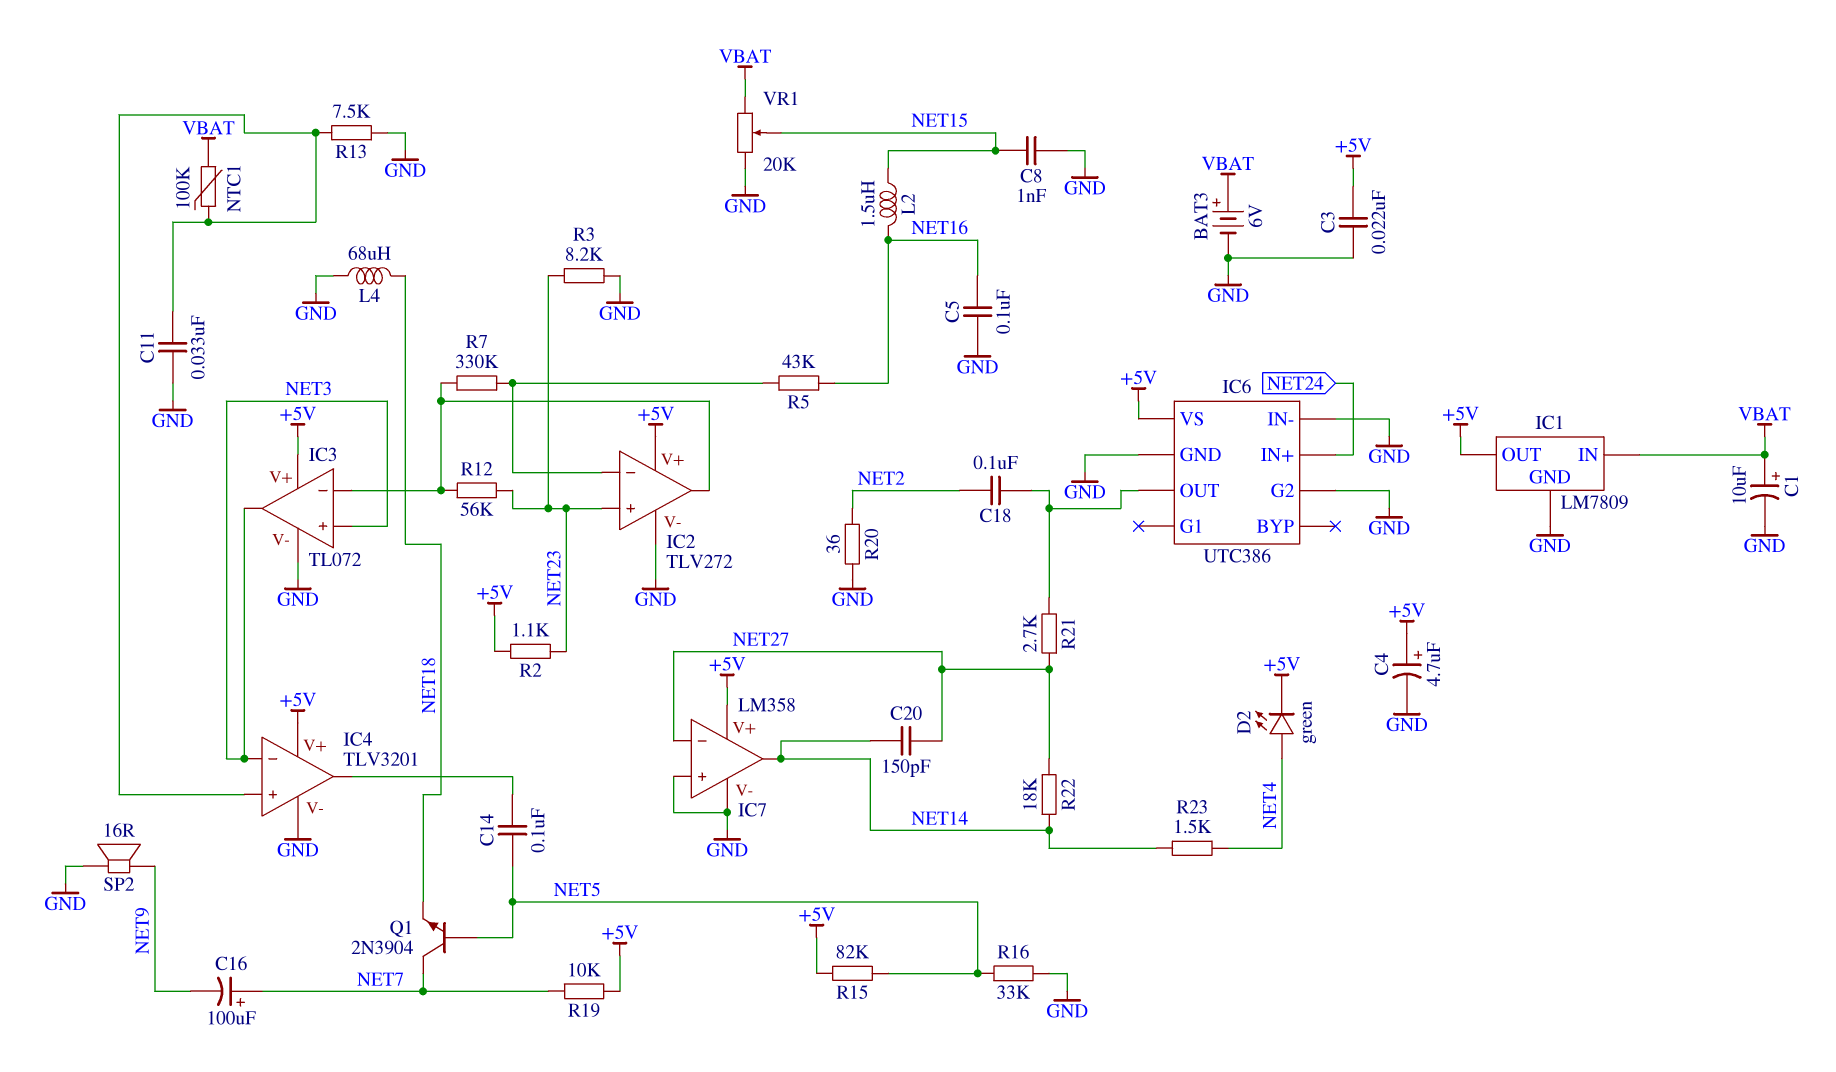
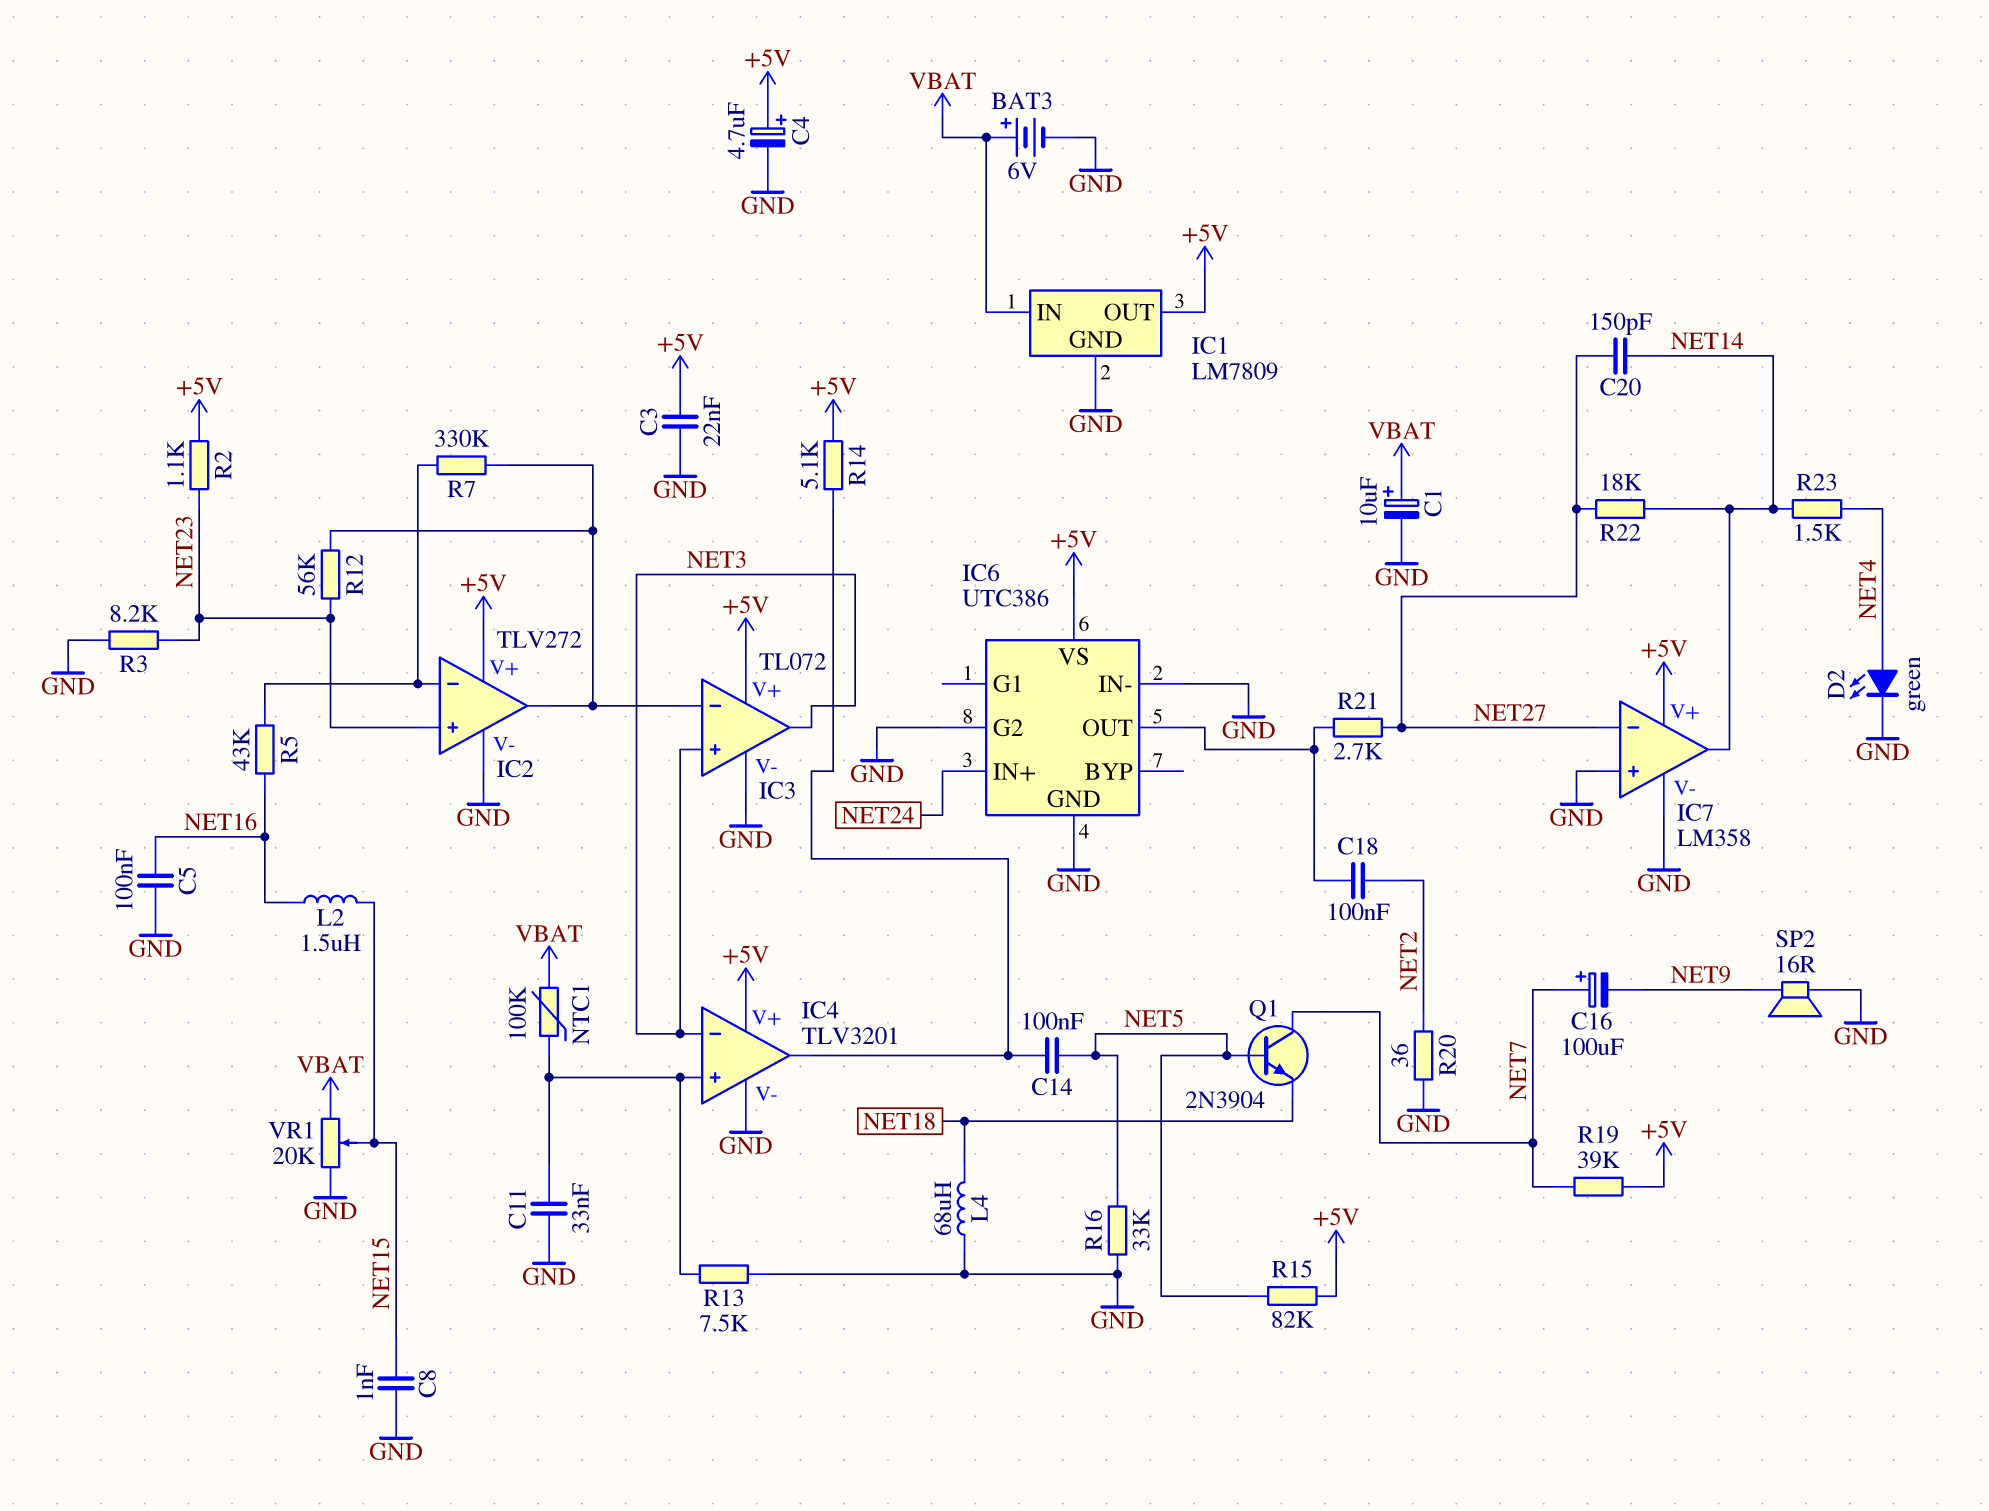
D2: LED green (A NET4, K +5V) -> LED green (A NET4, K GND)
R14: none -> 5.1k (+5V, IC4/out)
R19: 10k (+5V, NET7) -> 39k (+5V, NET7)

